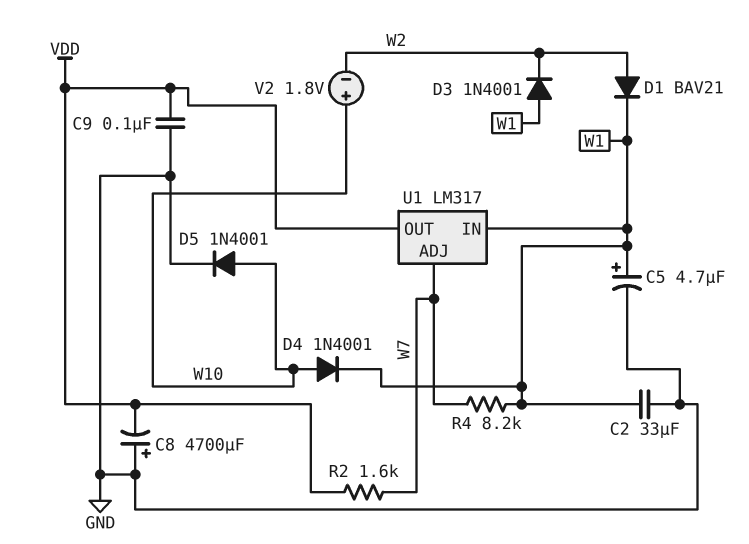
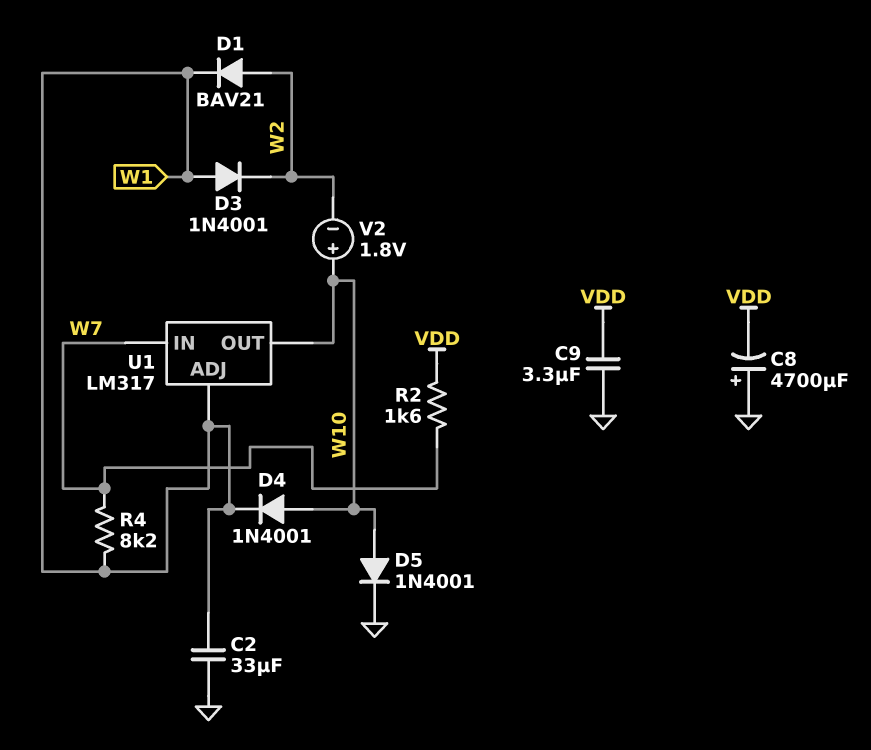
C5: 4.7uF (plus W1, minus GND) -> none
C9: 100nF (GND, VDD) -> 3.3uF (GND, VDD)
U1 pin ADJ: W7 -> W1
U1 pin IN: W1 -> W7
U1 pin OUT: VDD -> W10

